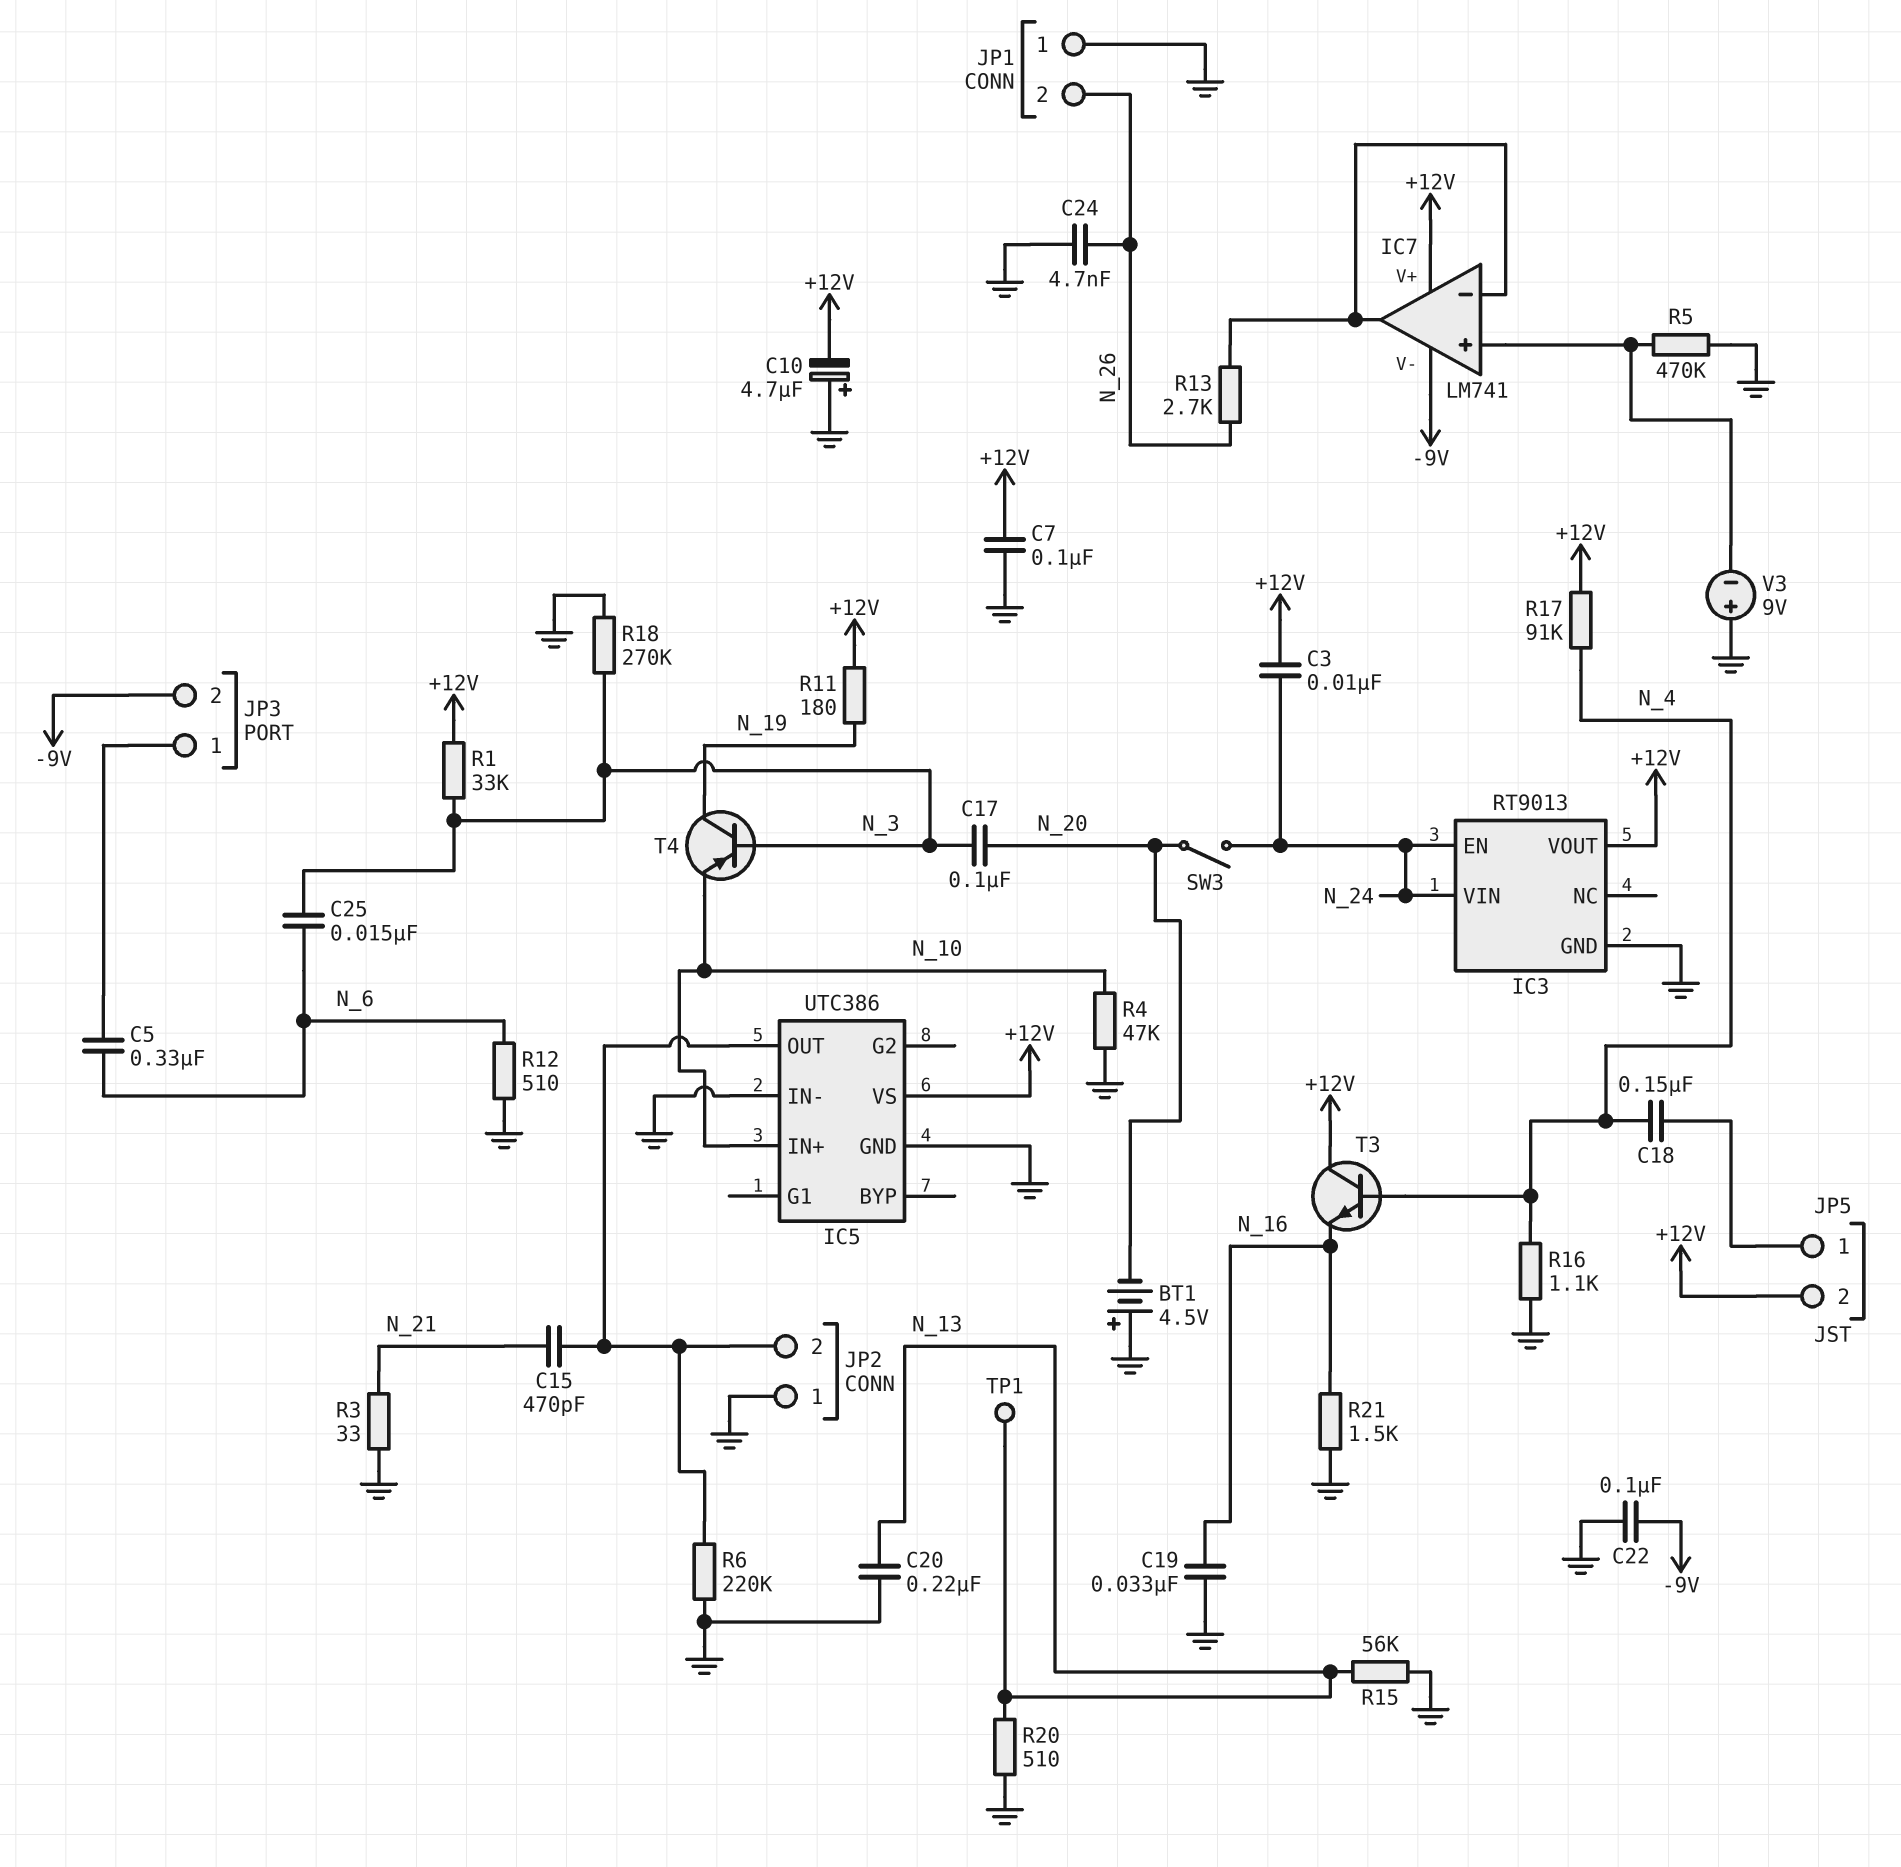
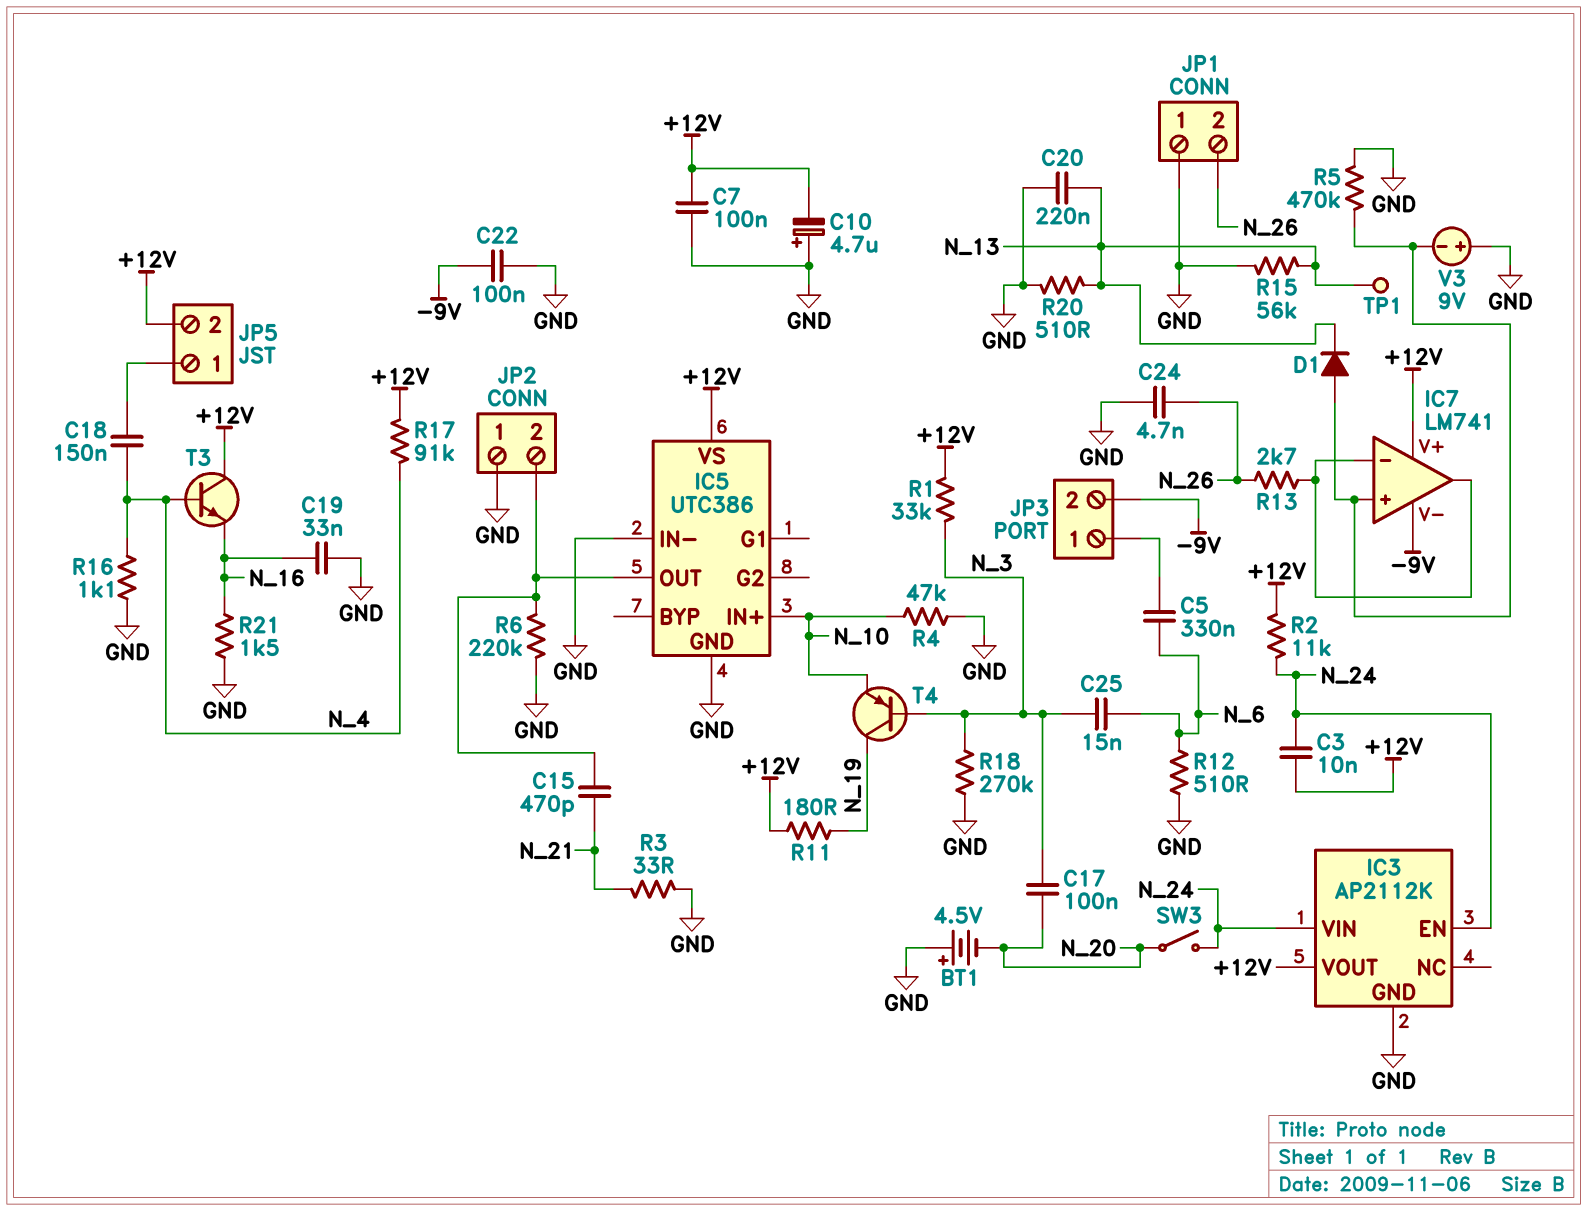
D1: none -> diode (A IC7/in+, K N_13)
IC3: RT9013 -> AP2112K
R2: none -> 11k (+12V, N_24)

